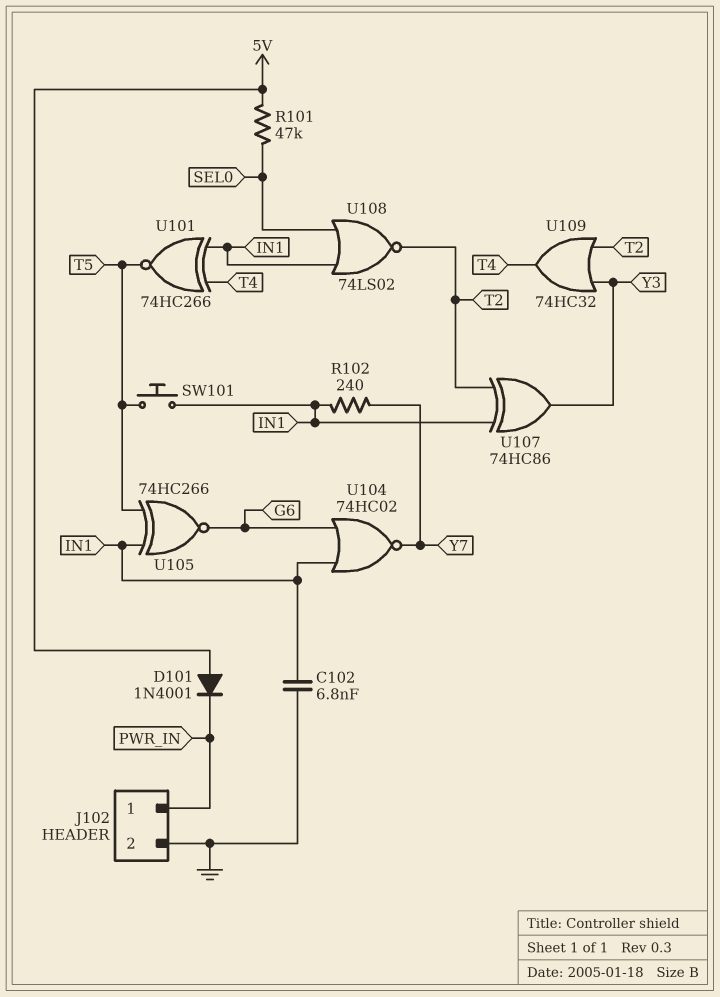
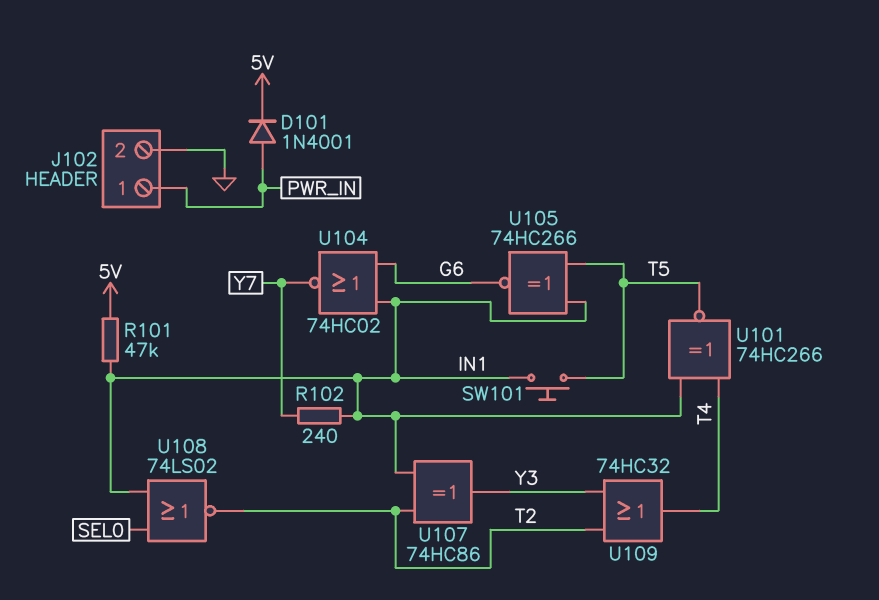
C102: 6.8nF (GND, IN1) -> none
D101: diode 1N4001 (A 5V, K PWR_IN) -> diode 1N4001 (A PWR_IN, K 5V)
R101: 47k (5V, SEL0) -> 47k (5V, IN1)

